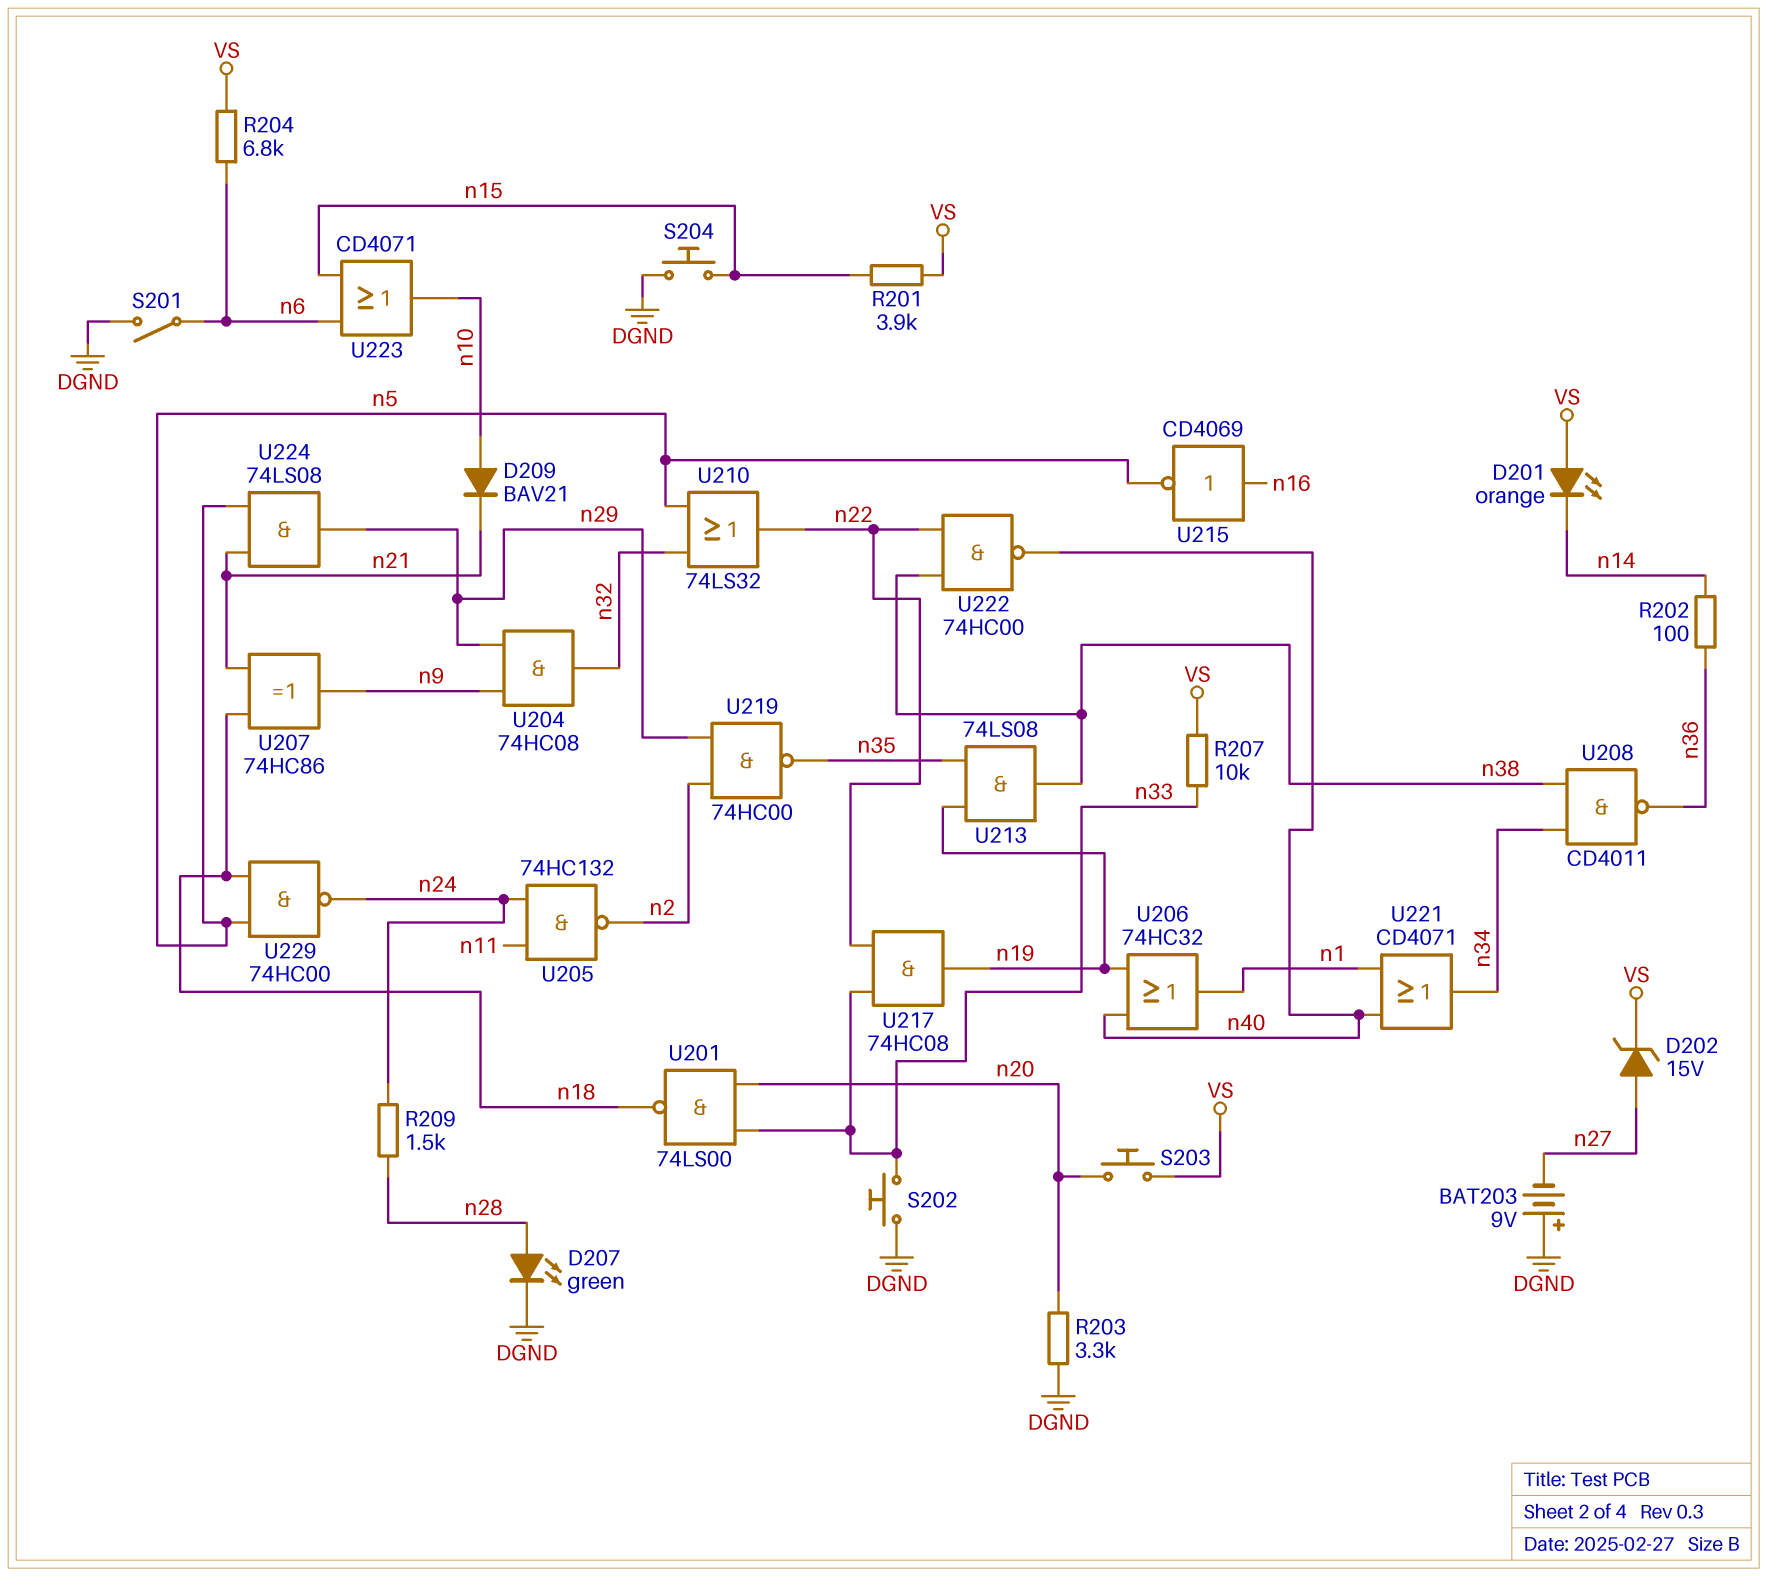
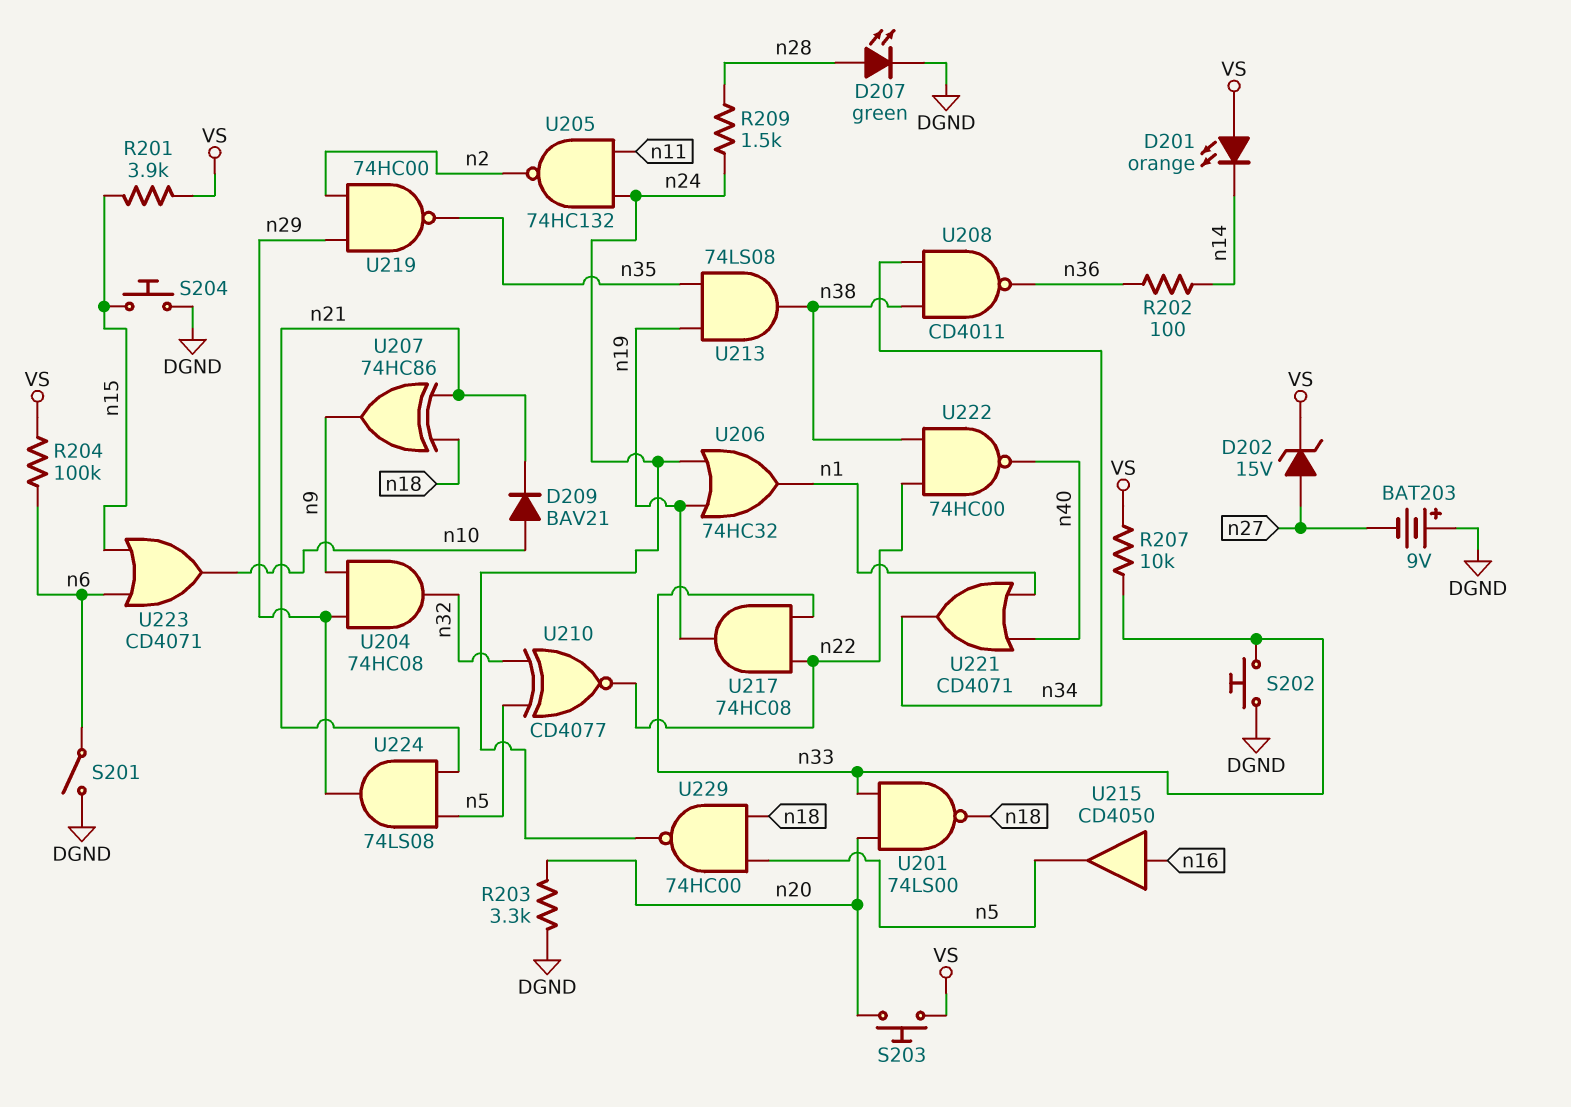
R204: 6.8k (VS, n6) -> 100k (VS, n6)
U206: OR 74HC32 (in n19, in n40, out n1) -> OR 74HC32 (in n19, in n24, out n1)
U210: OR 74LS32 (in n5, in n32, out n22) -> XNOR CD4077 (in n5, in n32, out n22)
U215: NOT CD4069 (in n16, out n5) -> buffer CD4050 (in n16, out n5)

